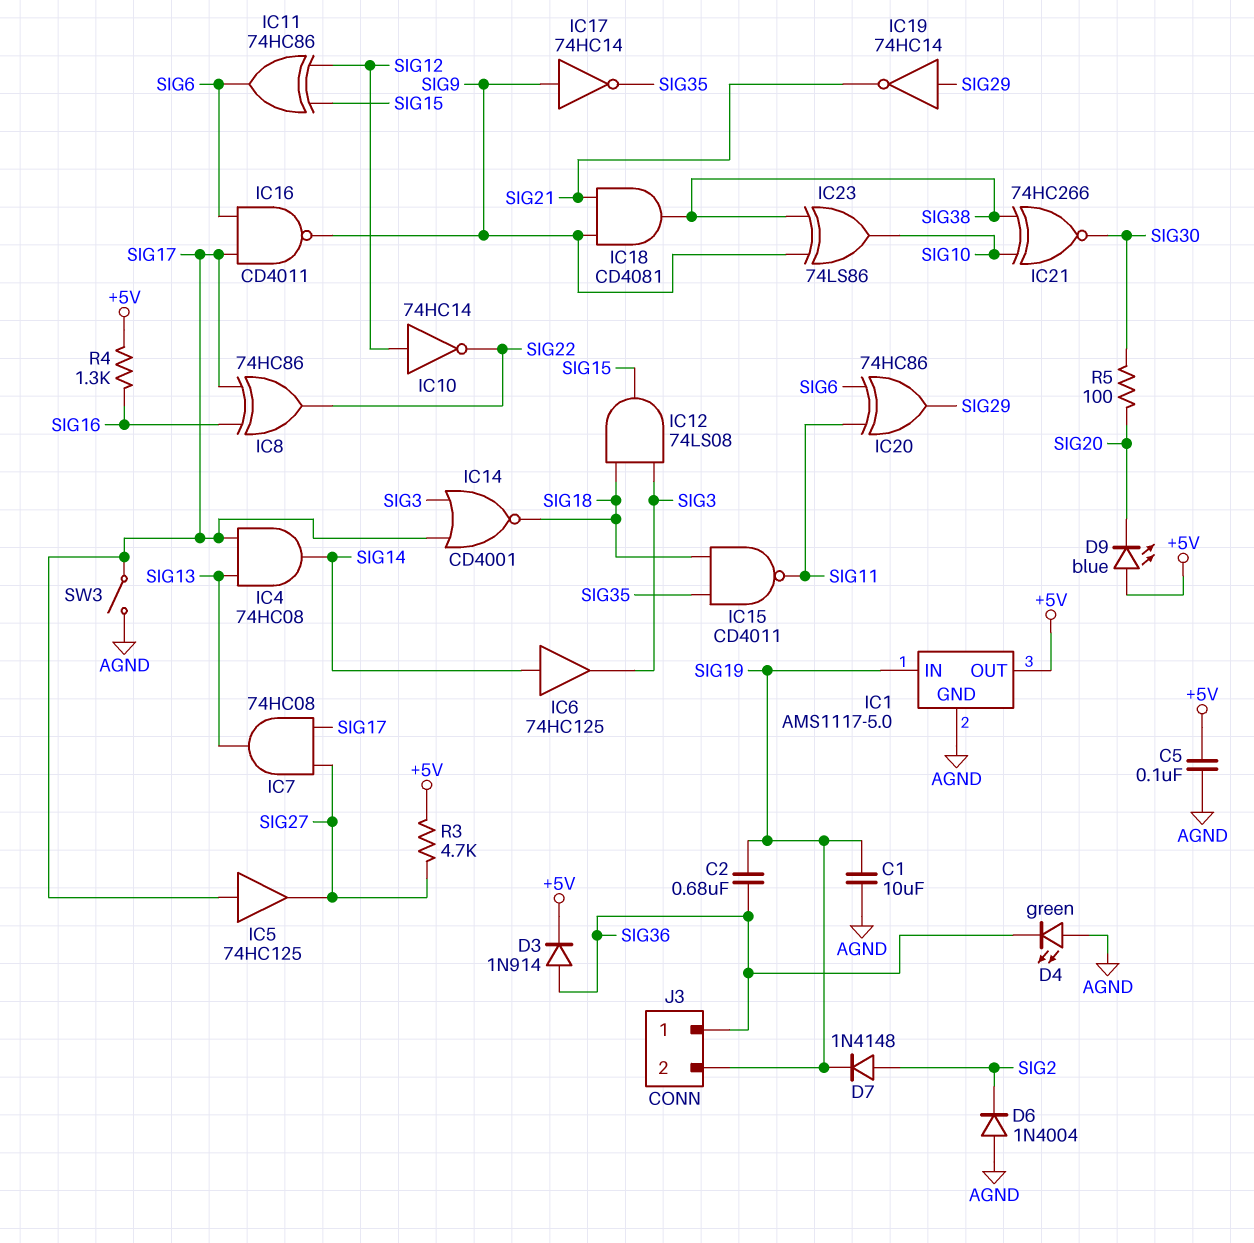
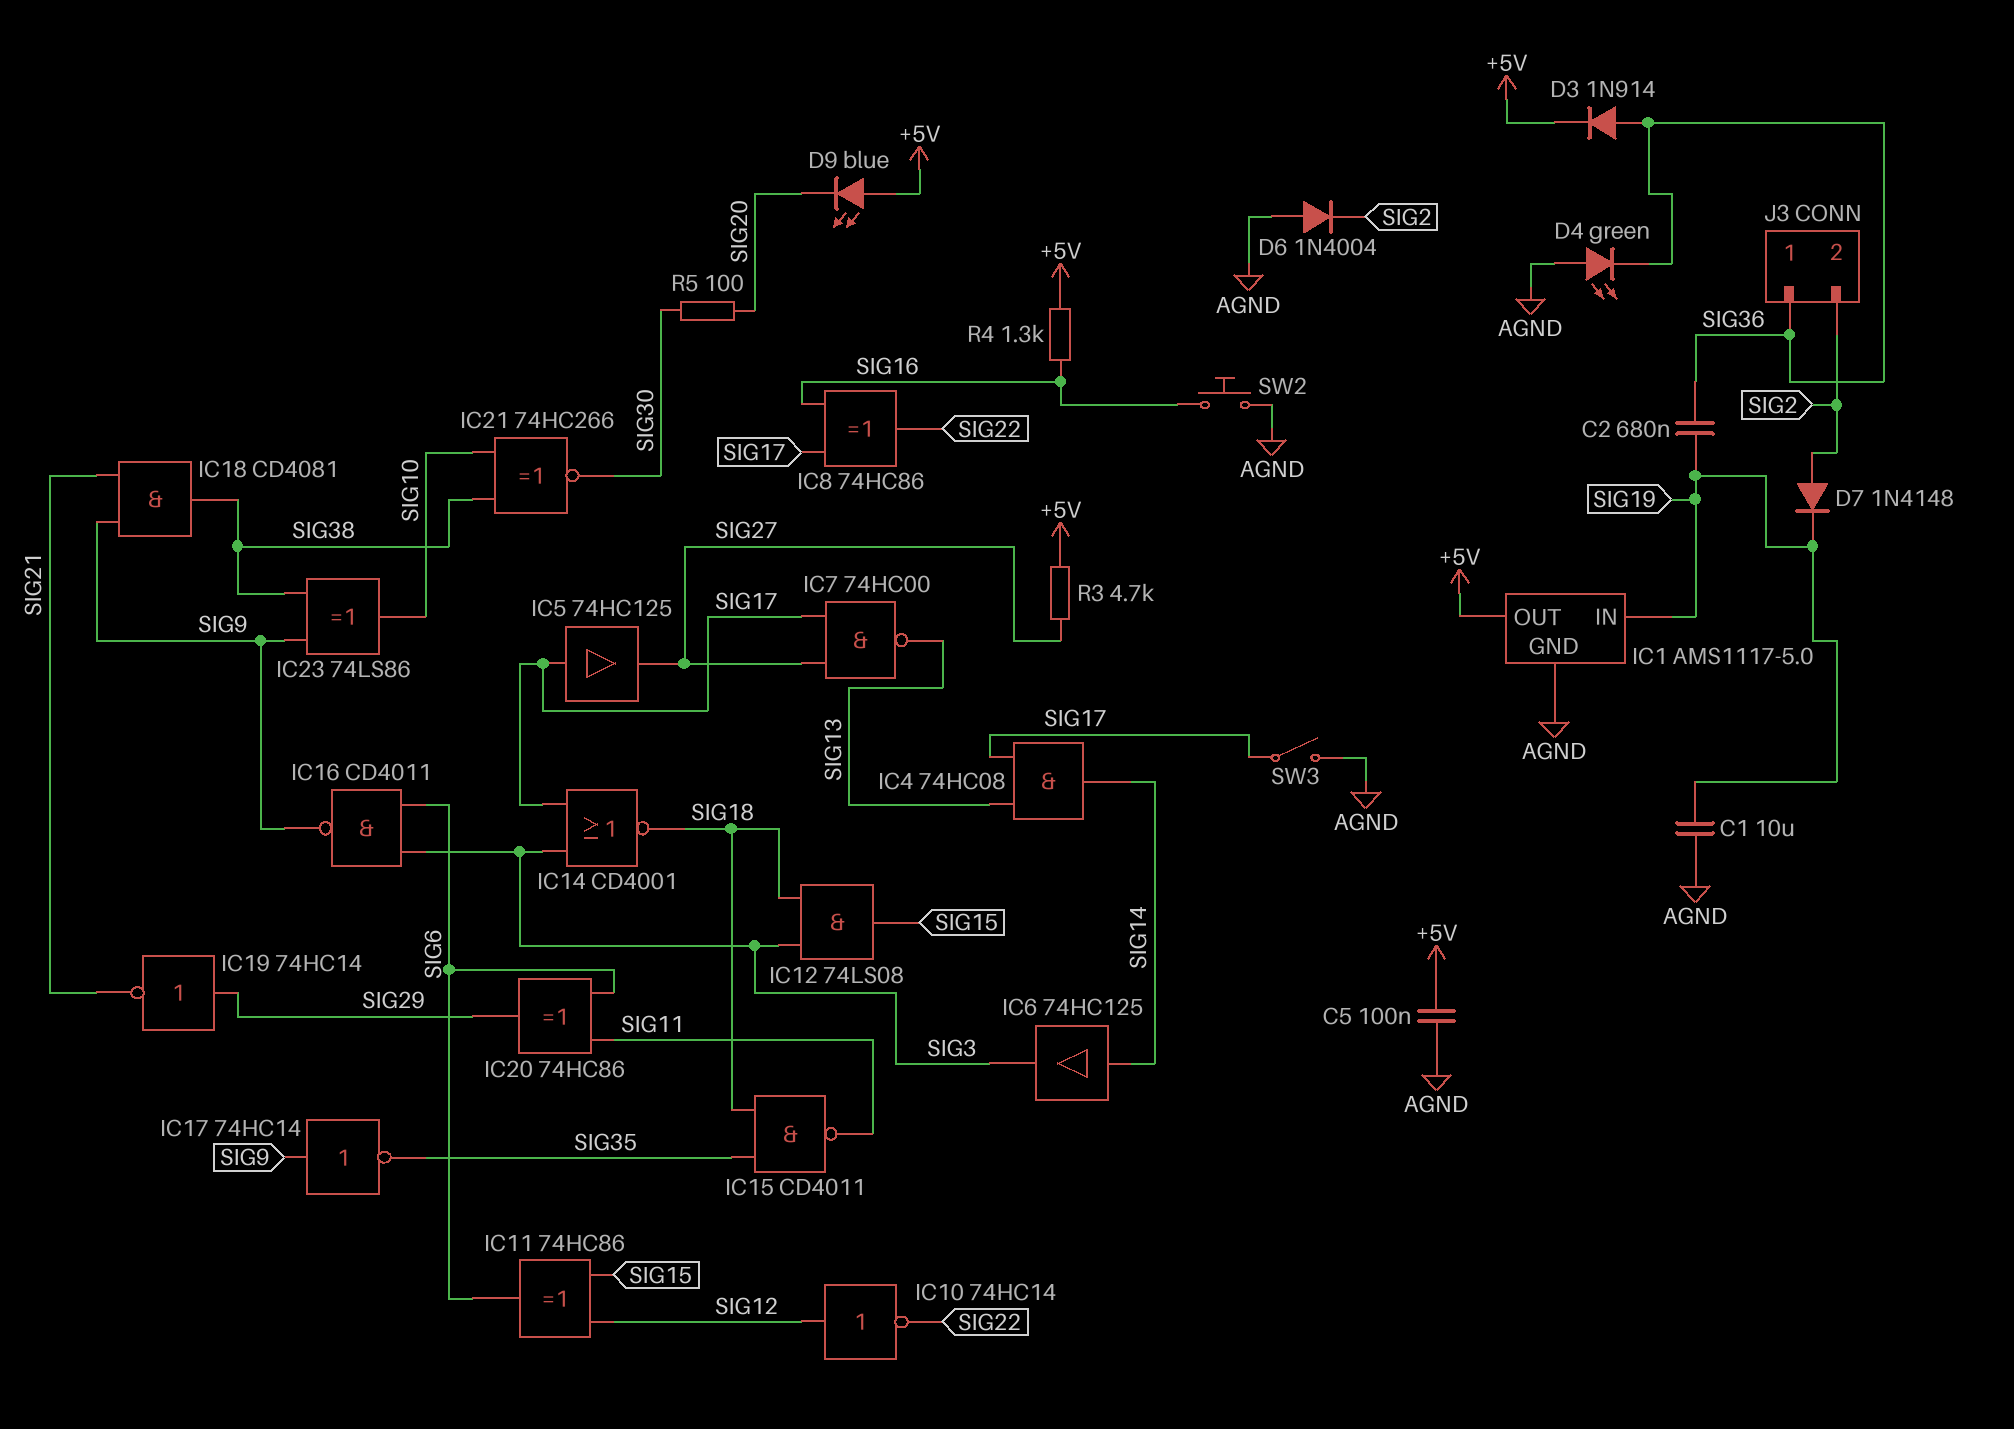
IC7: AND 74HC08 (in SIG17, in SIG27, out SIG13) -> NAND 74HC00 (in SIG17, in SIG27, out SIG13)
IC16: NAND CD4011 (in SIG6, in SIG17, out SIG9) -> NAND CD4011 (in SIG3, in SIG6, out SIG9)
J3 pin 2: SIG19 -> SIG2
SW2: none -> button (AGND, SIG16)

